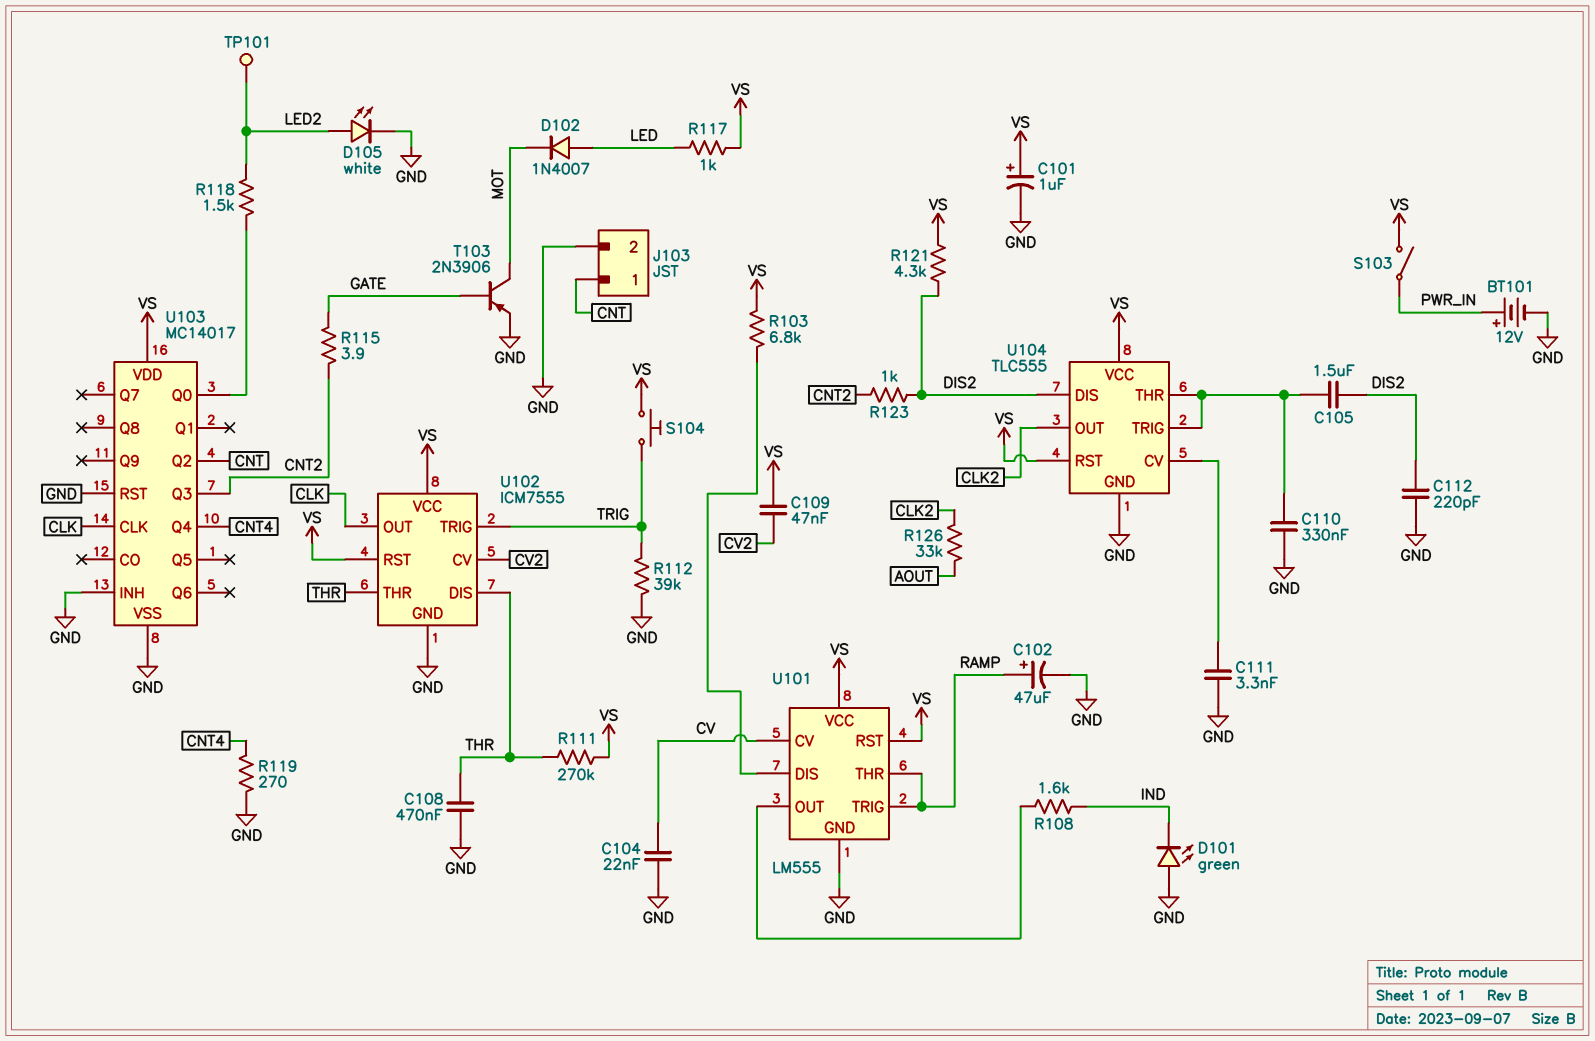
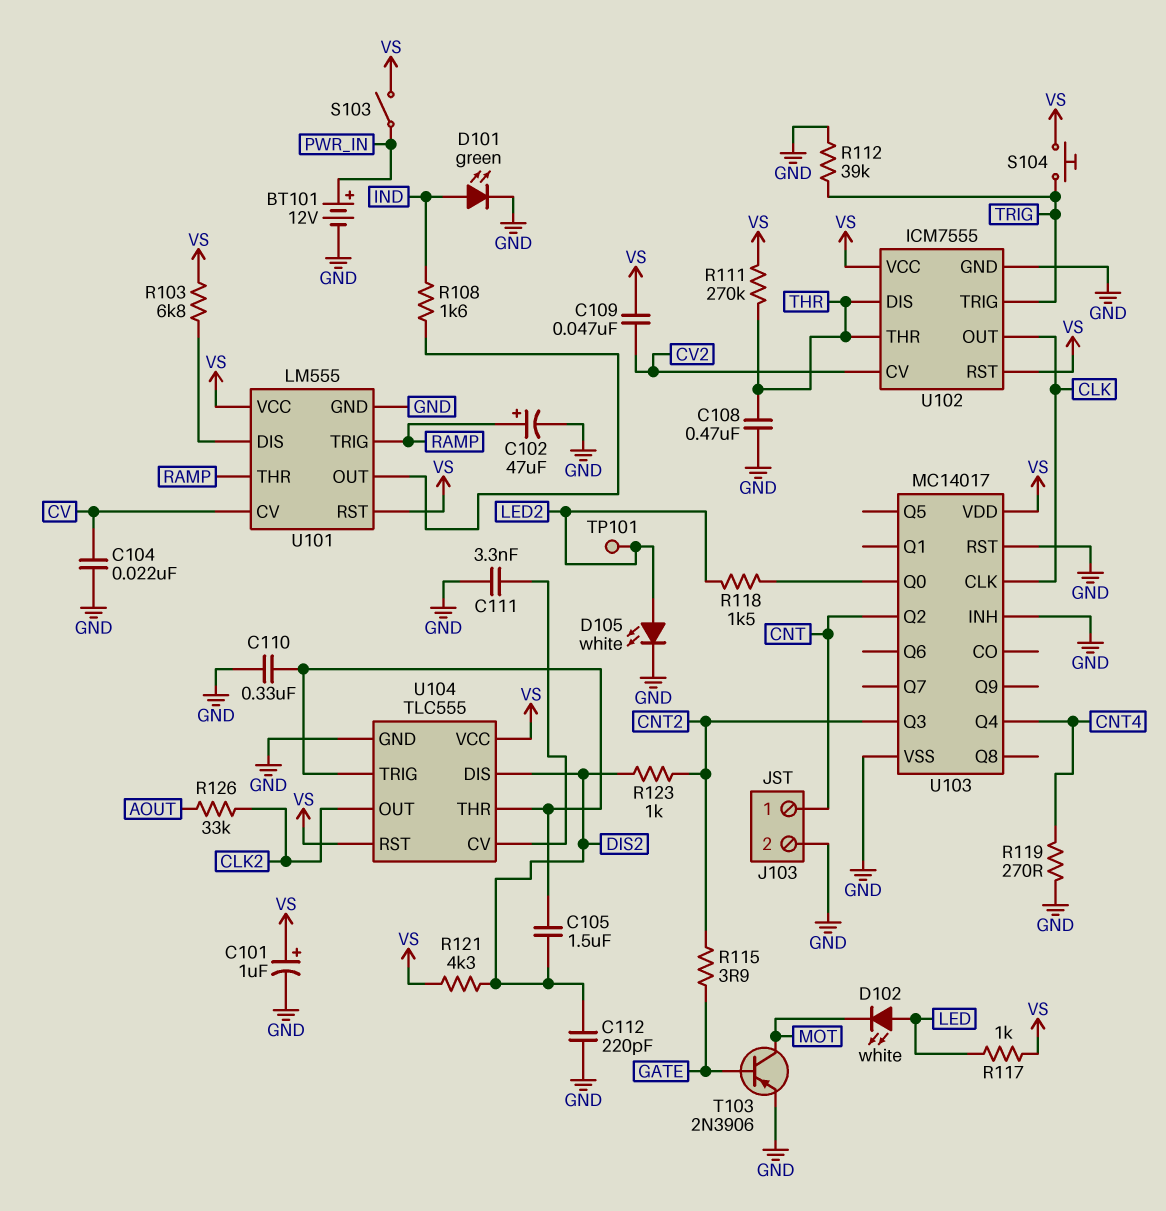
D101: LED green (A GND, K IND) -> LED green (A IND, K GND)
D102: diode 1N4007 (A LED, K MOT) -> LED white (A LED, K MOT)

